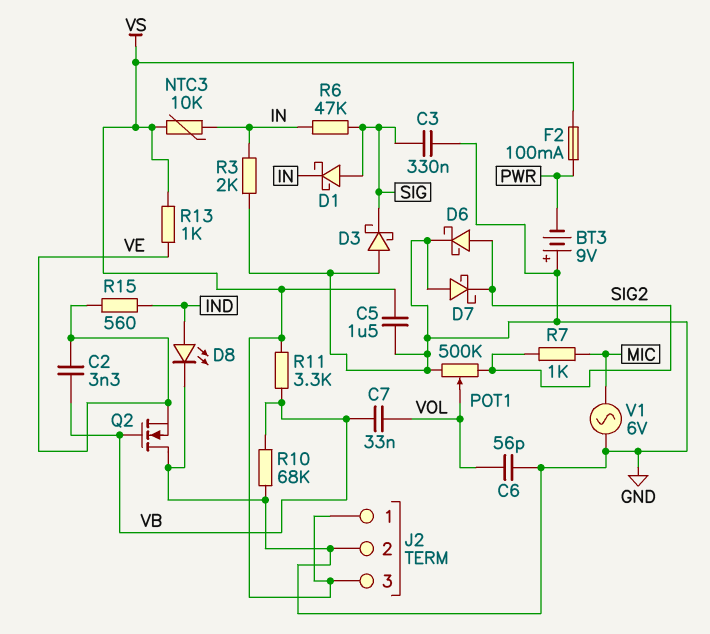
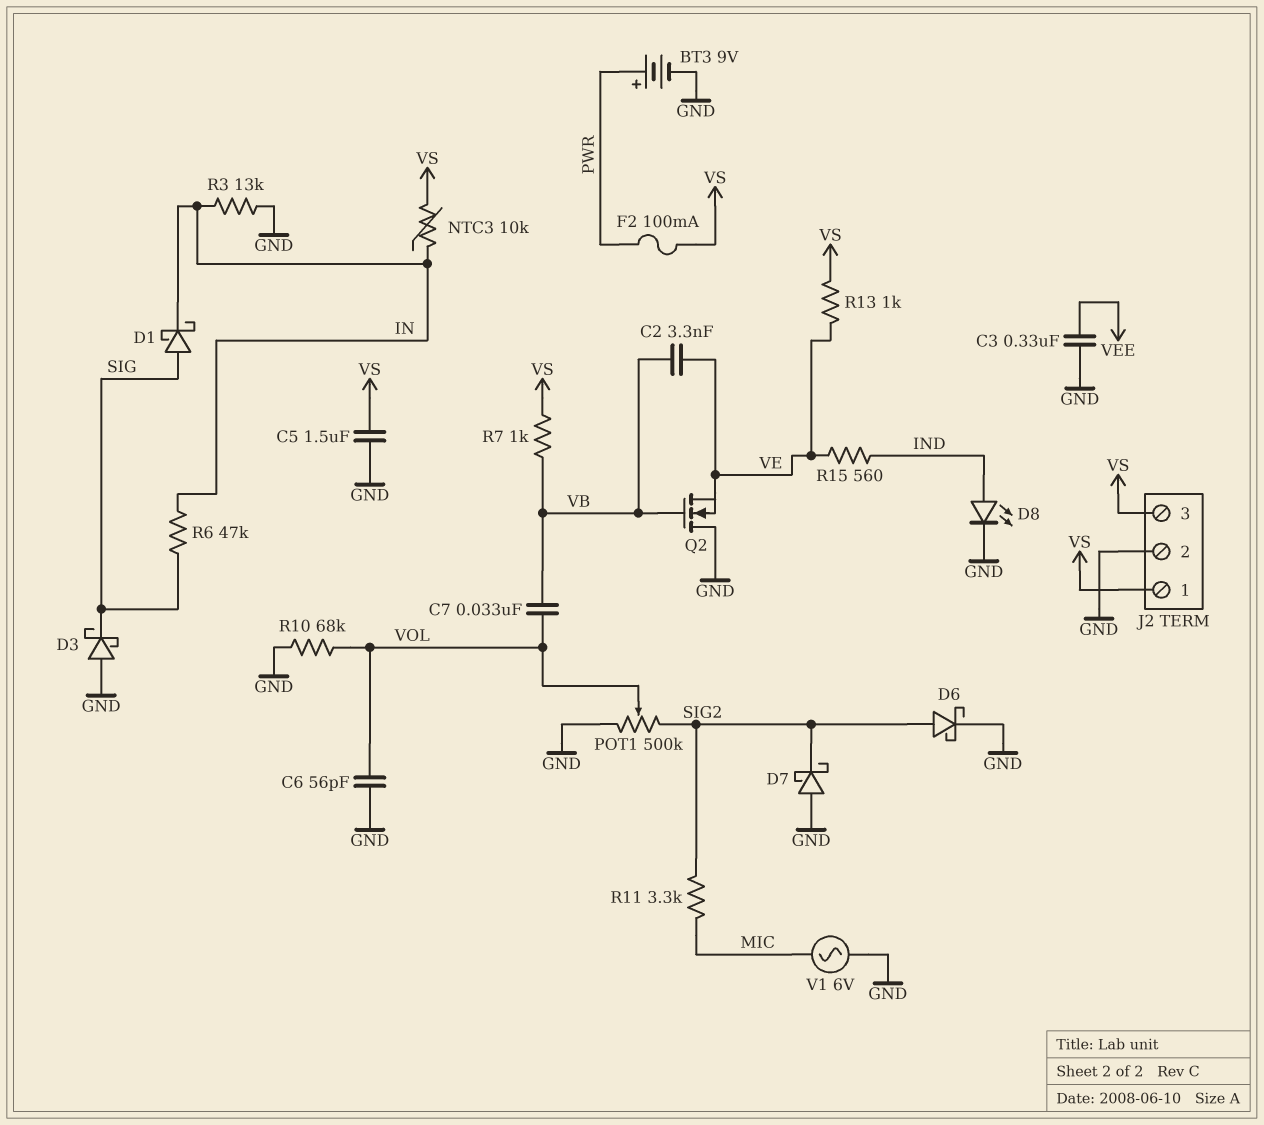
BT3: 9V (plus GND, minus PWR) -> 9V (plus PWR, minus GND)
C3: 330nF (GND, SIG) -> 330nF (GND, VEE)
R3: 2k (GND, IN) -> 13k (GND, IN)
R7: 1k (MIC, SIG2) -> 1k (VB, VS)
R10: 68k (GND, VB) -> 68k (GND, VOL)
R11: 3.3k (VB, VS) -> 3.3k (MIC, SIG2)

